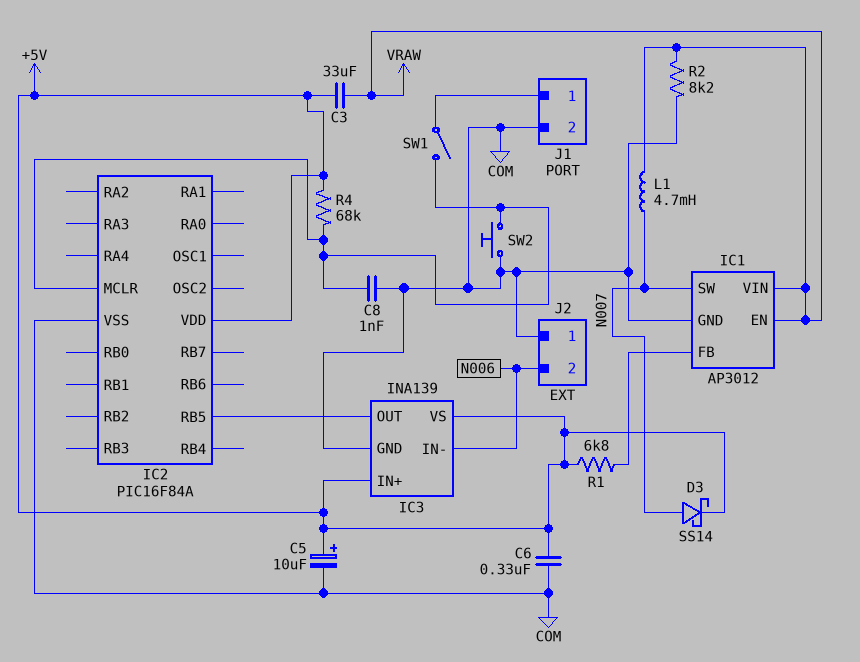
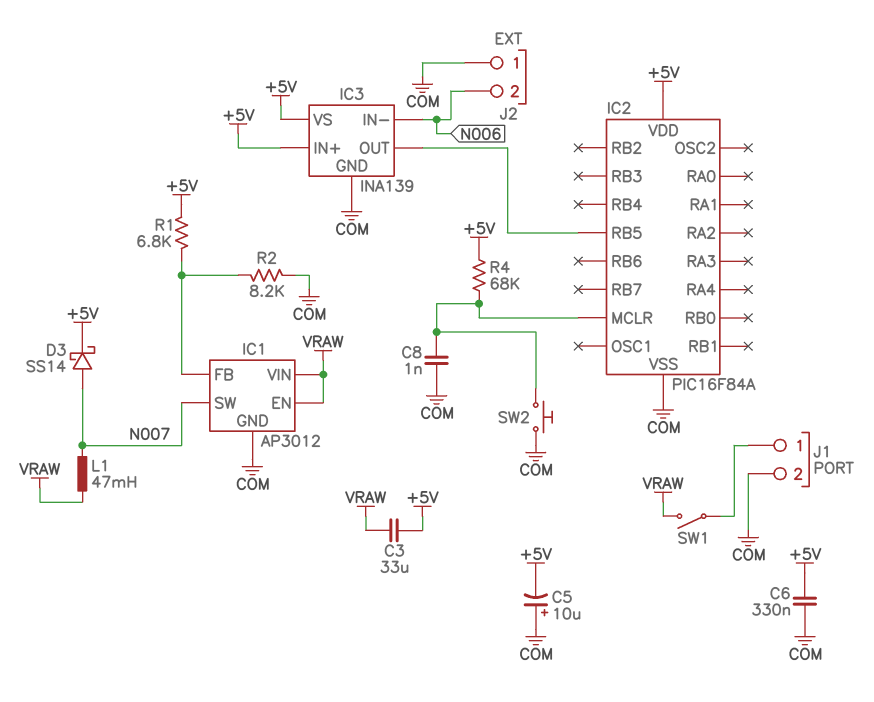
C5: 10uF (plus +5V, minus COM) -> 10uF (plus COM, minus +5V)
L1: 4.7mH (N007, VRAW) -> 47mH (N007, VRAW)
R2: 8.2k (COM, VRAW) -> 8.2k (COM, IC1/FB)
SW1: switch (IC2/MCLR, J1/1) -> switch (J1/1, VRAW)

